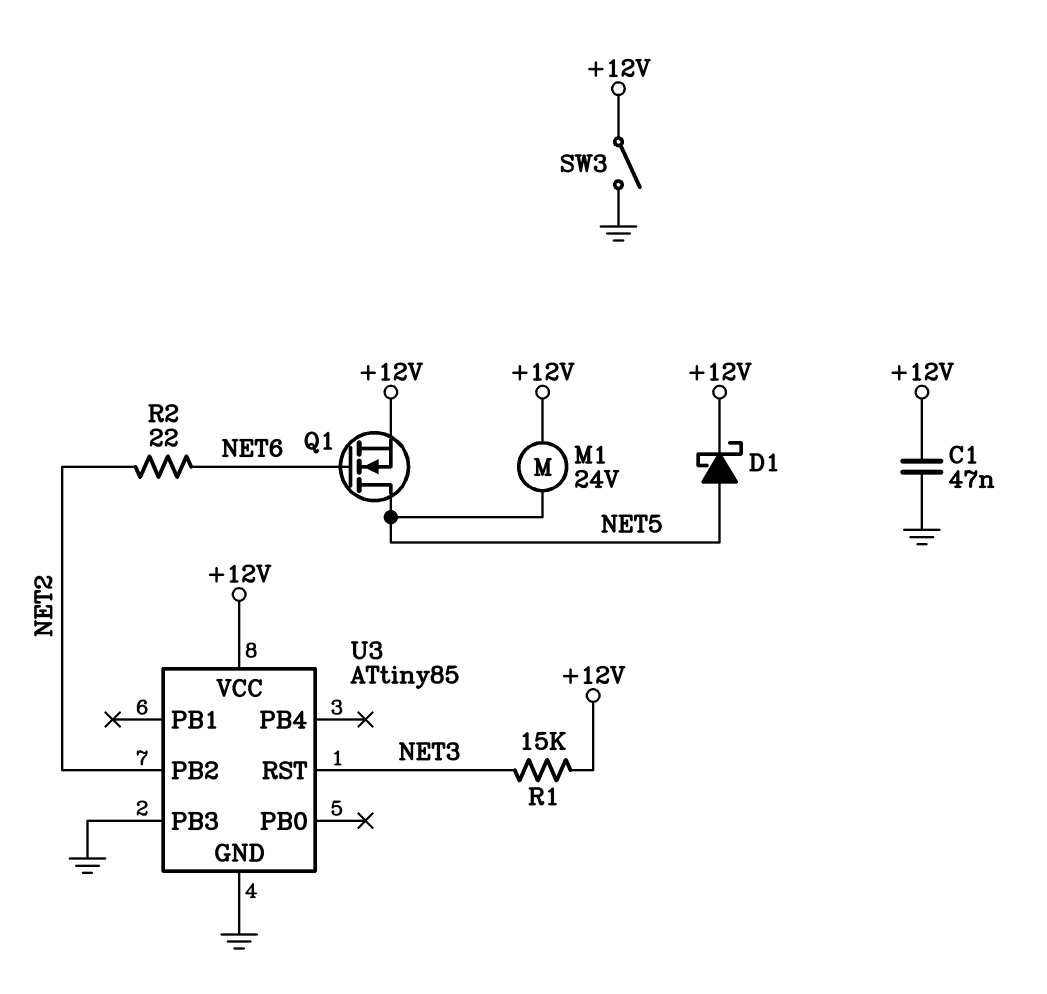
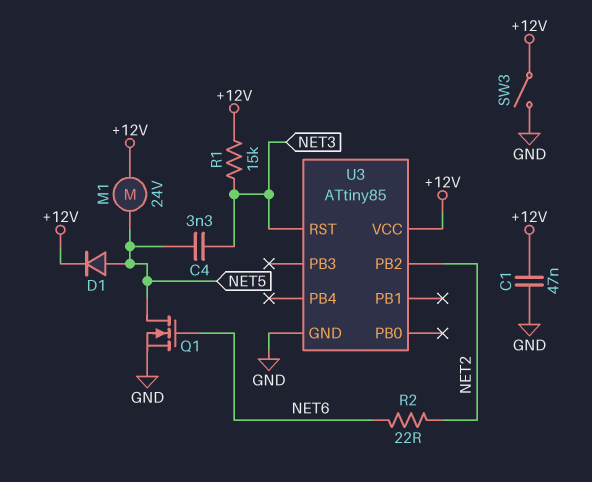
C4: none -> 3.3nF (NET3, NET5)
D1: schottky (A NET5, K +12V) -> diode (A NET5, K +12V)
Q1: NMOS (G NET6, D NET5, S +12V) -> NMOS (G NET6, D NET5, S GND)
U3 pin PB3: GND -> none

